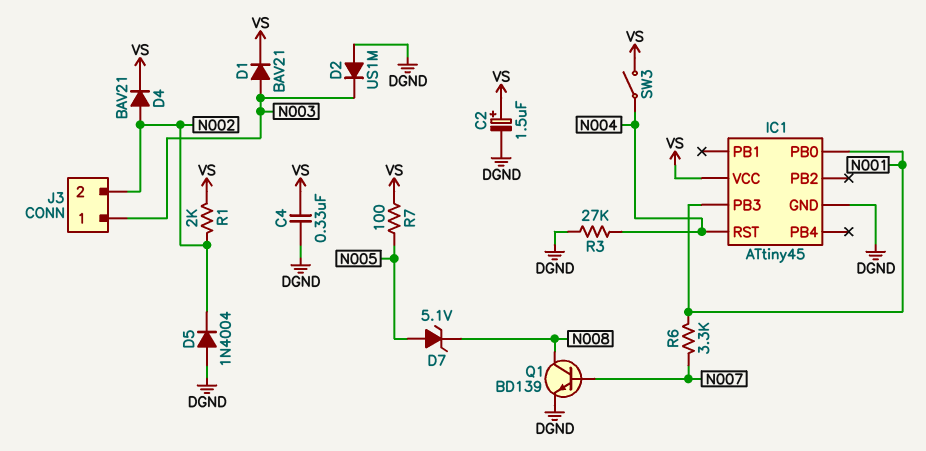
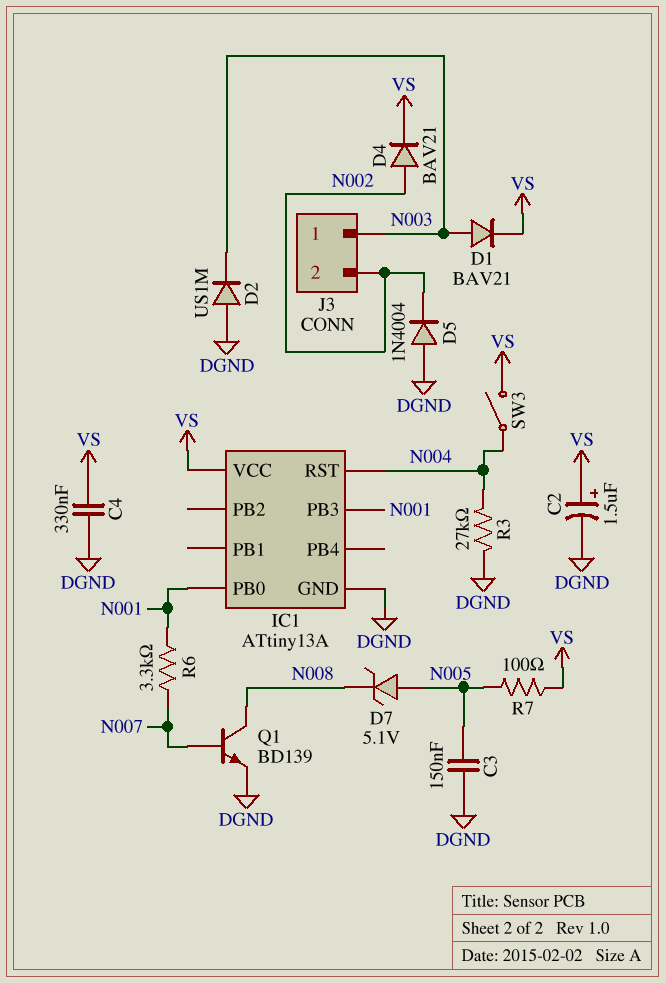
C3: none -> 150nF (DGND, N005)
IC1: ATtiny45 -> ATtiny13A
R1: 2k (N002, VS) -> none

